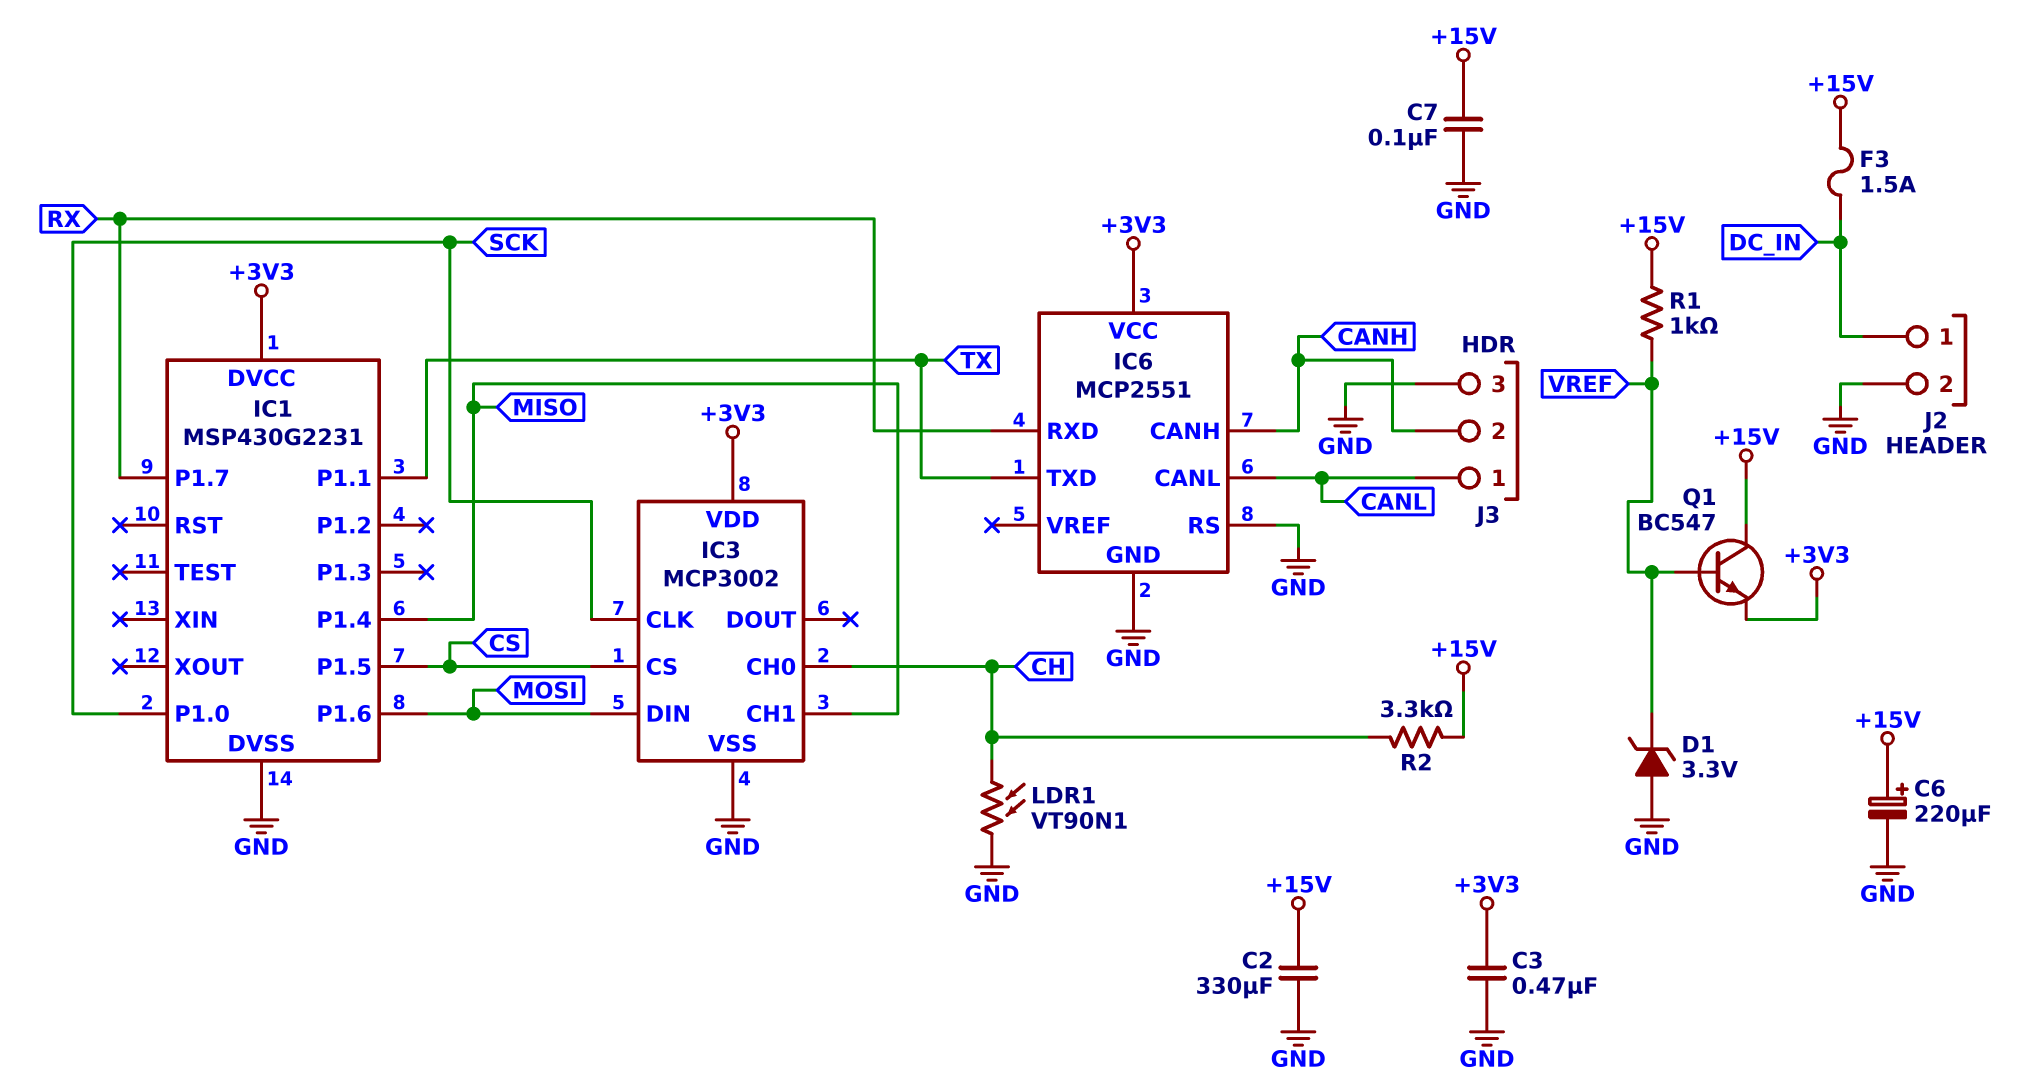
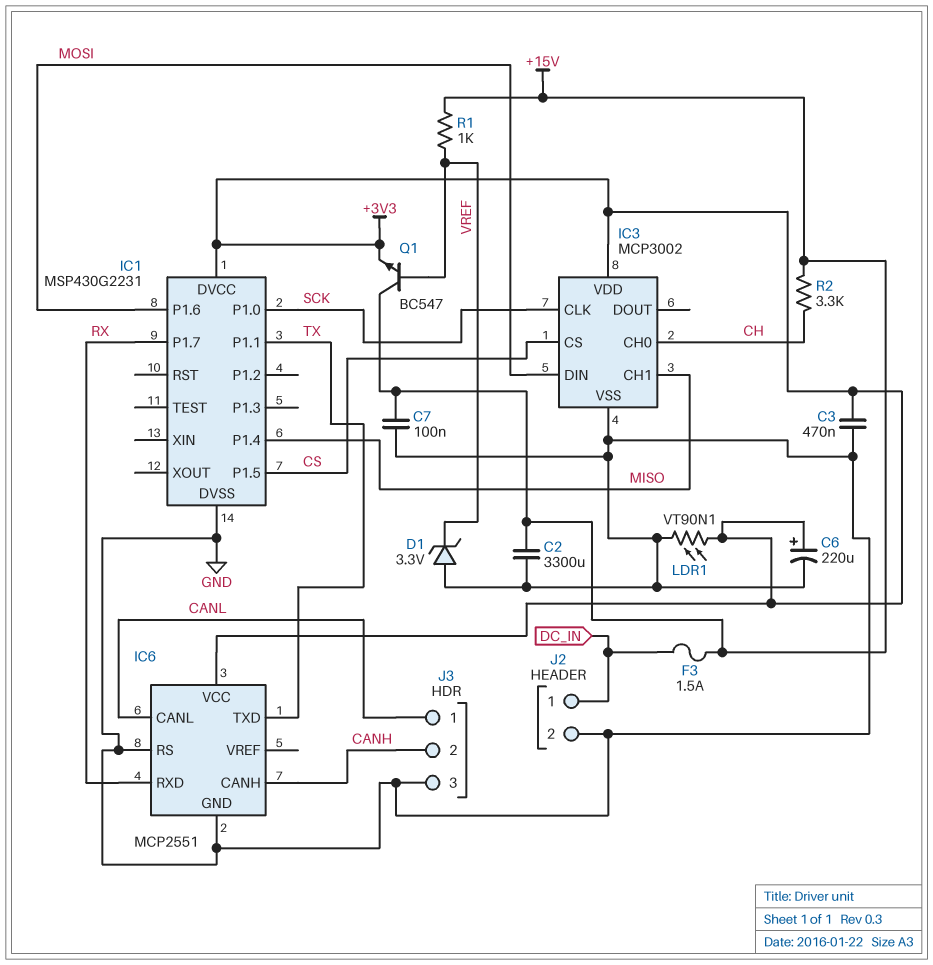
C2: 330uF (+15V, GND) -> 3300uF (+15V, GND)
C6: 220uF (plus +15V, minus GND) -> 220uF (plus +3V3, minus GND)
LDR1: VT90N1 (CH, GND) -> VT90N1 (+3V3, GND)

